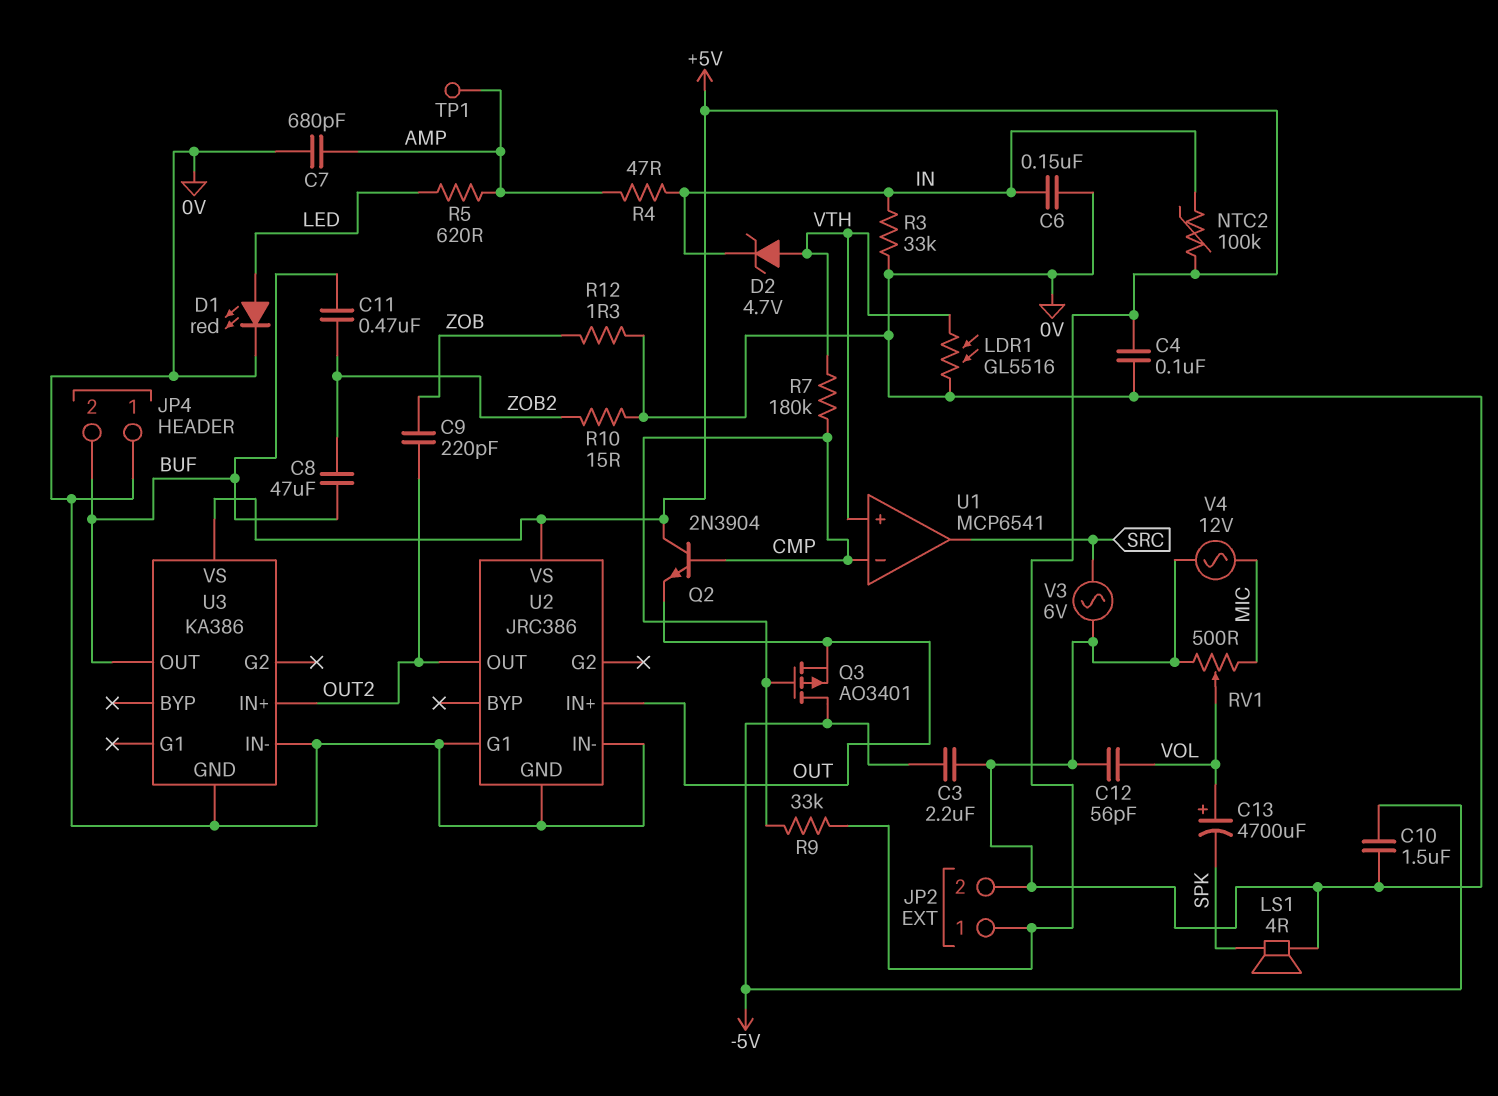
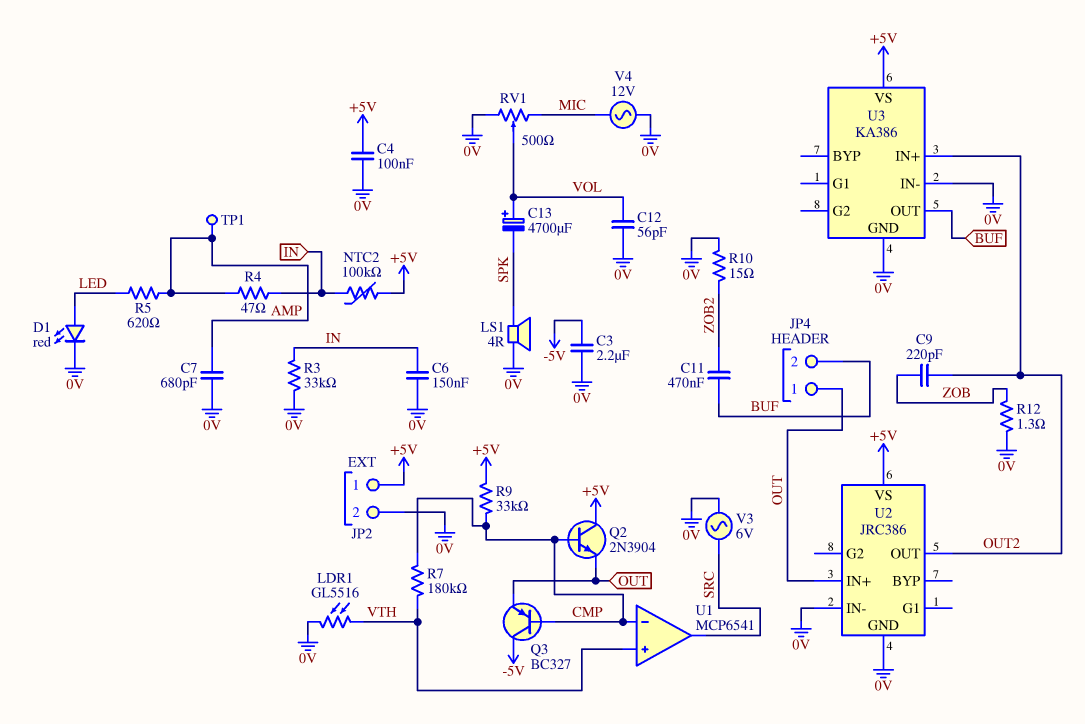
C8: 47uF (BUF, ZOB2) -> none
C10: 1.5uF (-5V, 0V) -> none
D2: zener 4.7V (A VTH, K IN) -> none
JP4 pin 1: 0V -> OUT
Q3: PMOS AO3401 (G CMP, D -5V, S OUT) -> PNP BC327 (B CMP, C -5V, E OUT)
U2 pin G1: 0V -> none

